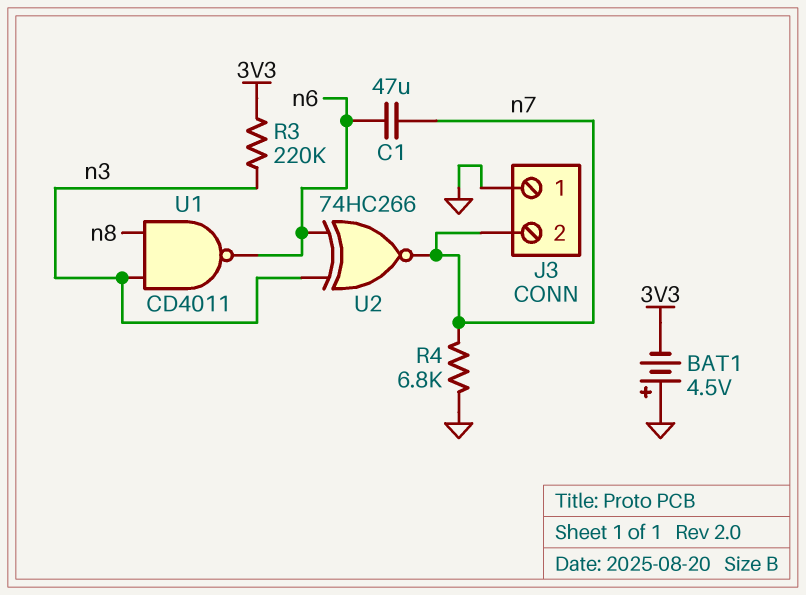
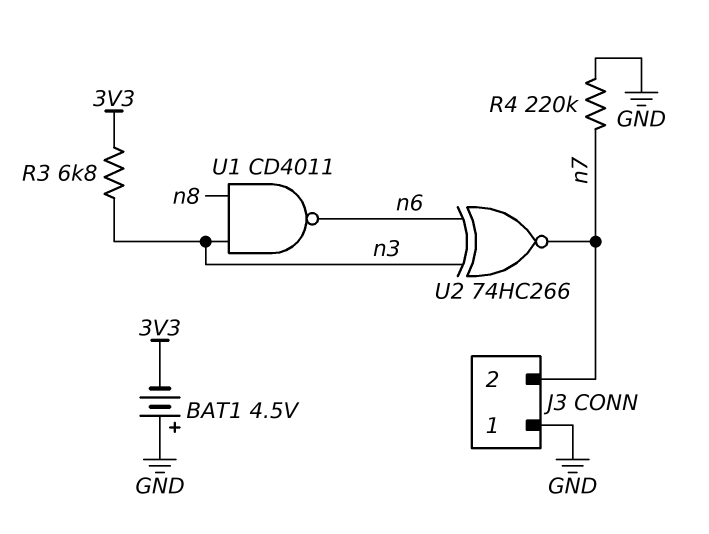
C1: 47uF (n6, n7) -> none
R3: 220k (3V3, n3) -> 6.8k (3V3, n3)
R4: 6.8k (GND, n7) -> 220k (GND, n7)

